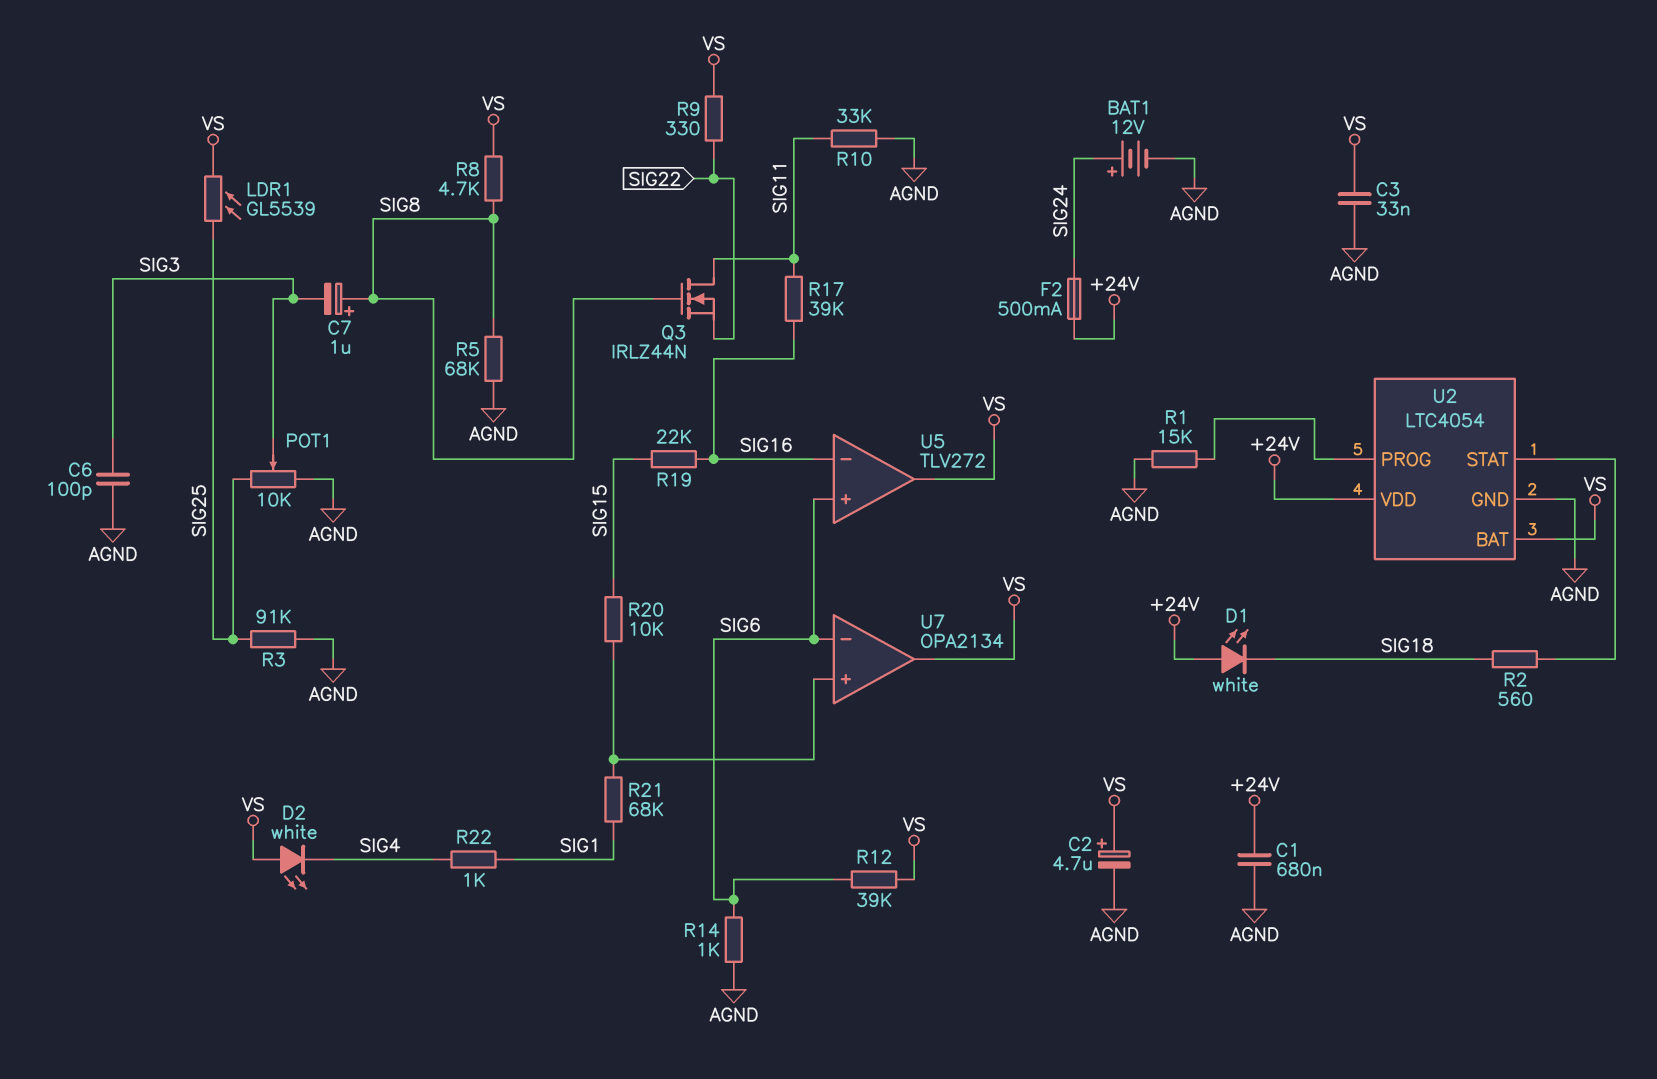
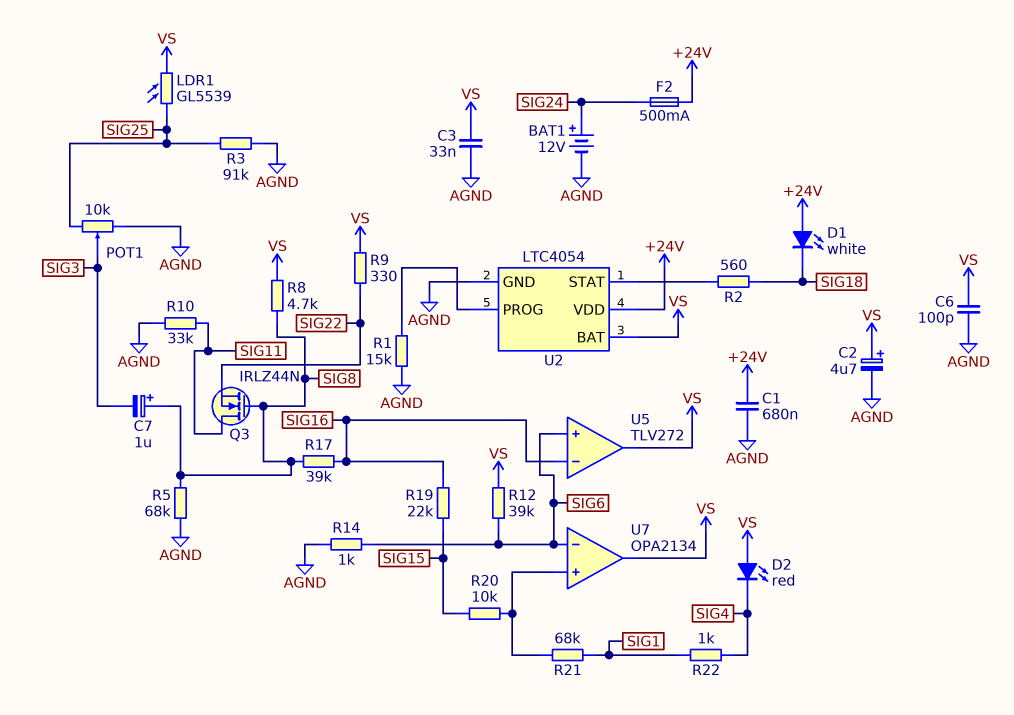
C6: 100pF (AGND, SIG3) -> 100pF (AGND, VS)
D2: LED white (A VS, K SIG4) -> LED red (A VS, K SIG4)
R17: 39k (SIG11, SIG16) -> 39k (SIG8, SIG16)

